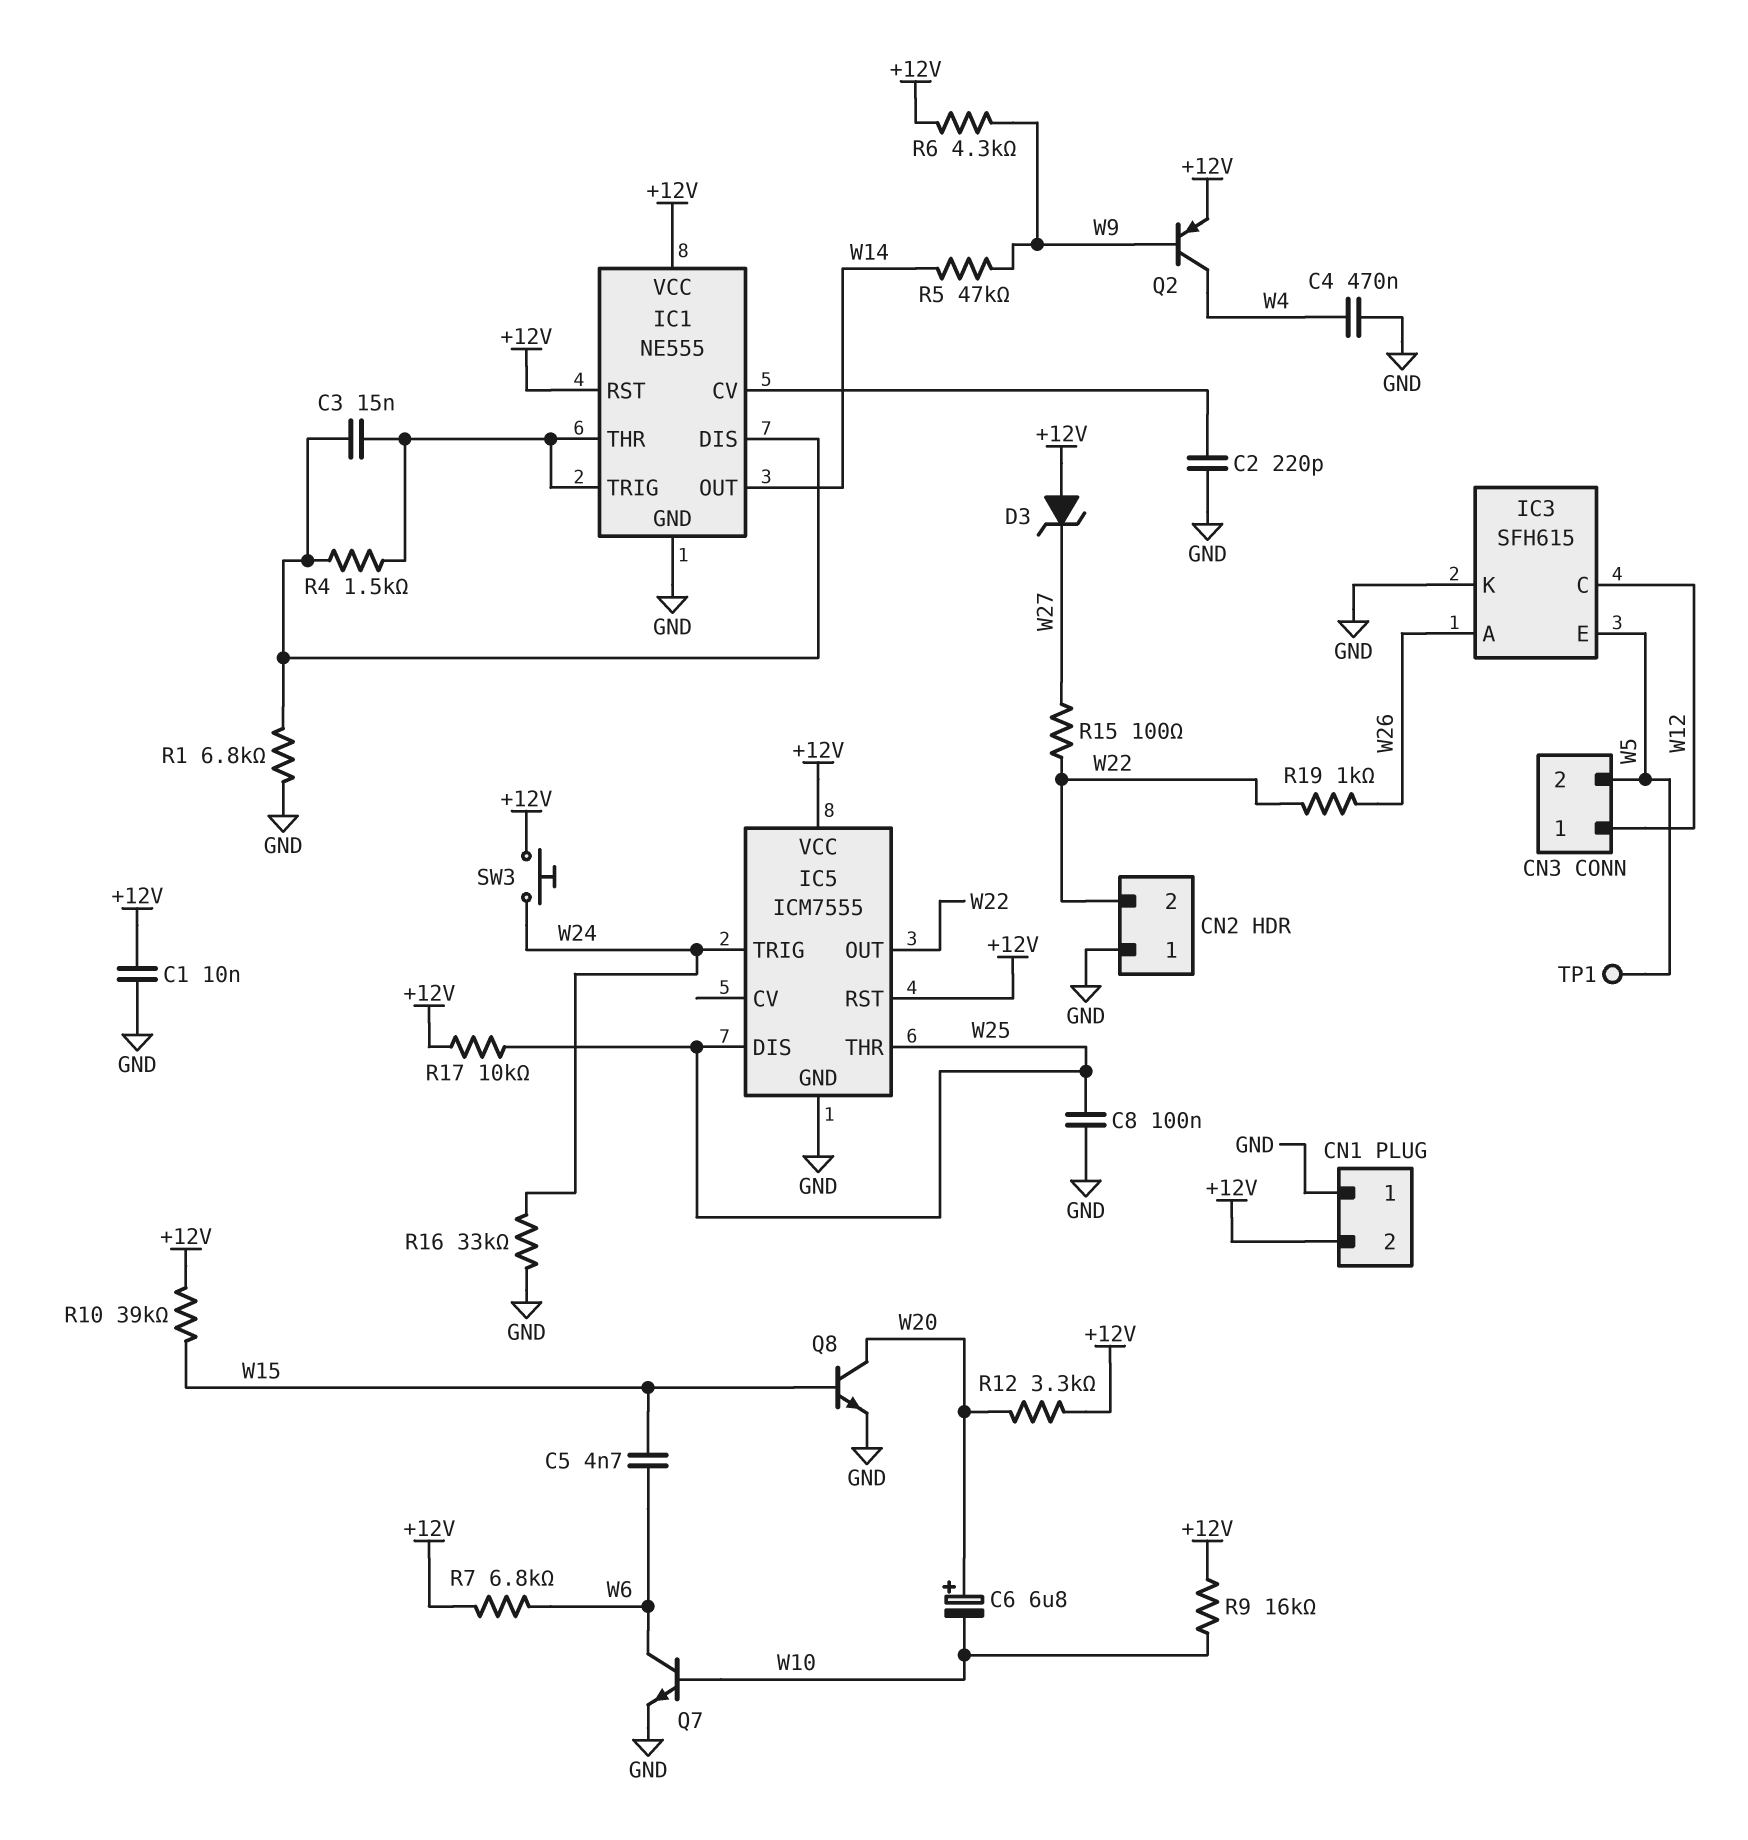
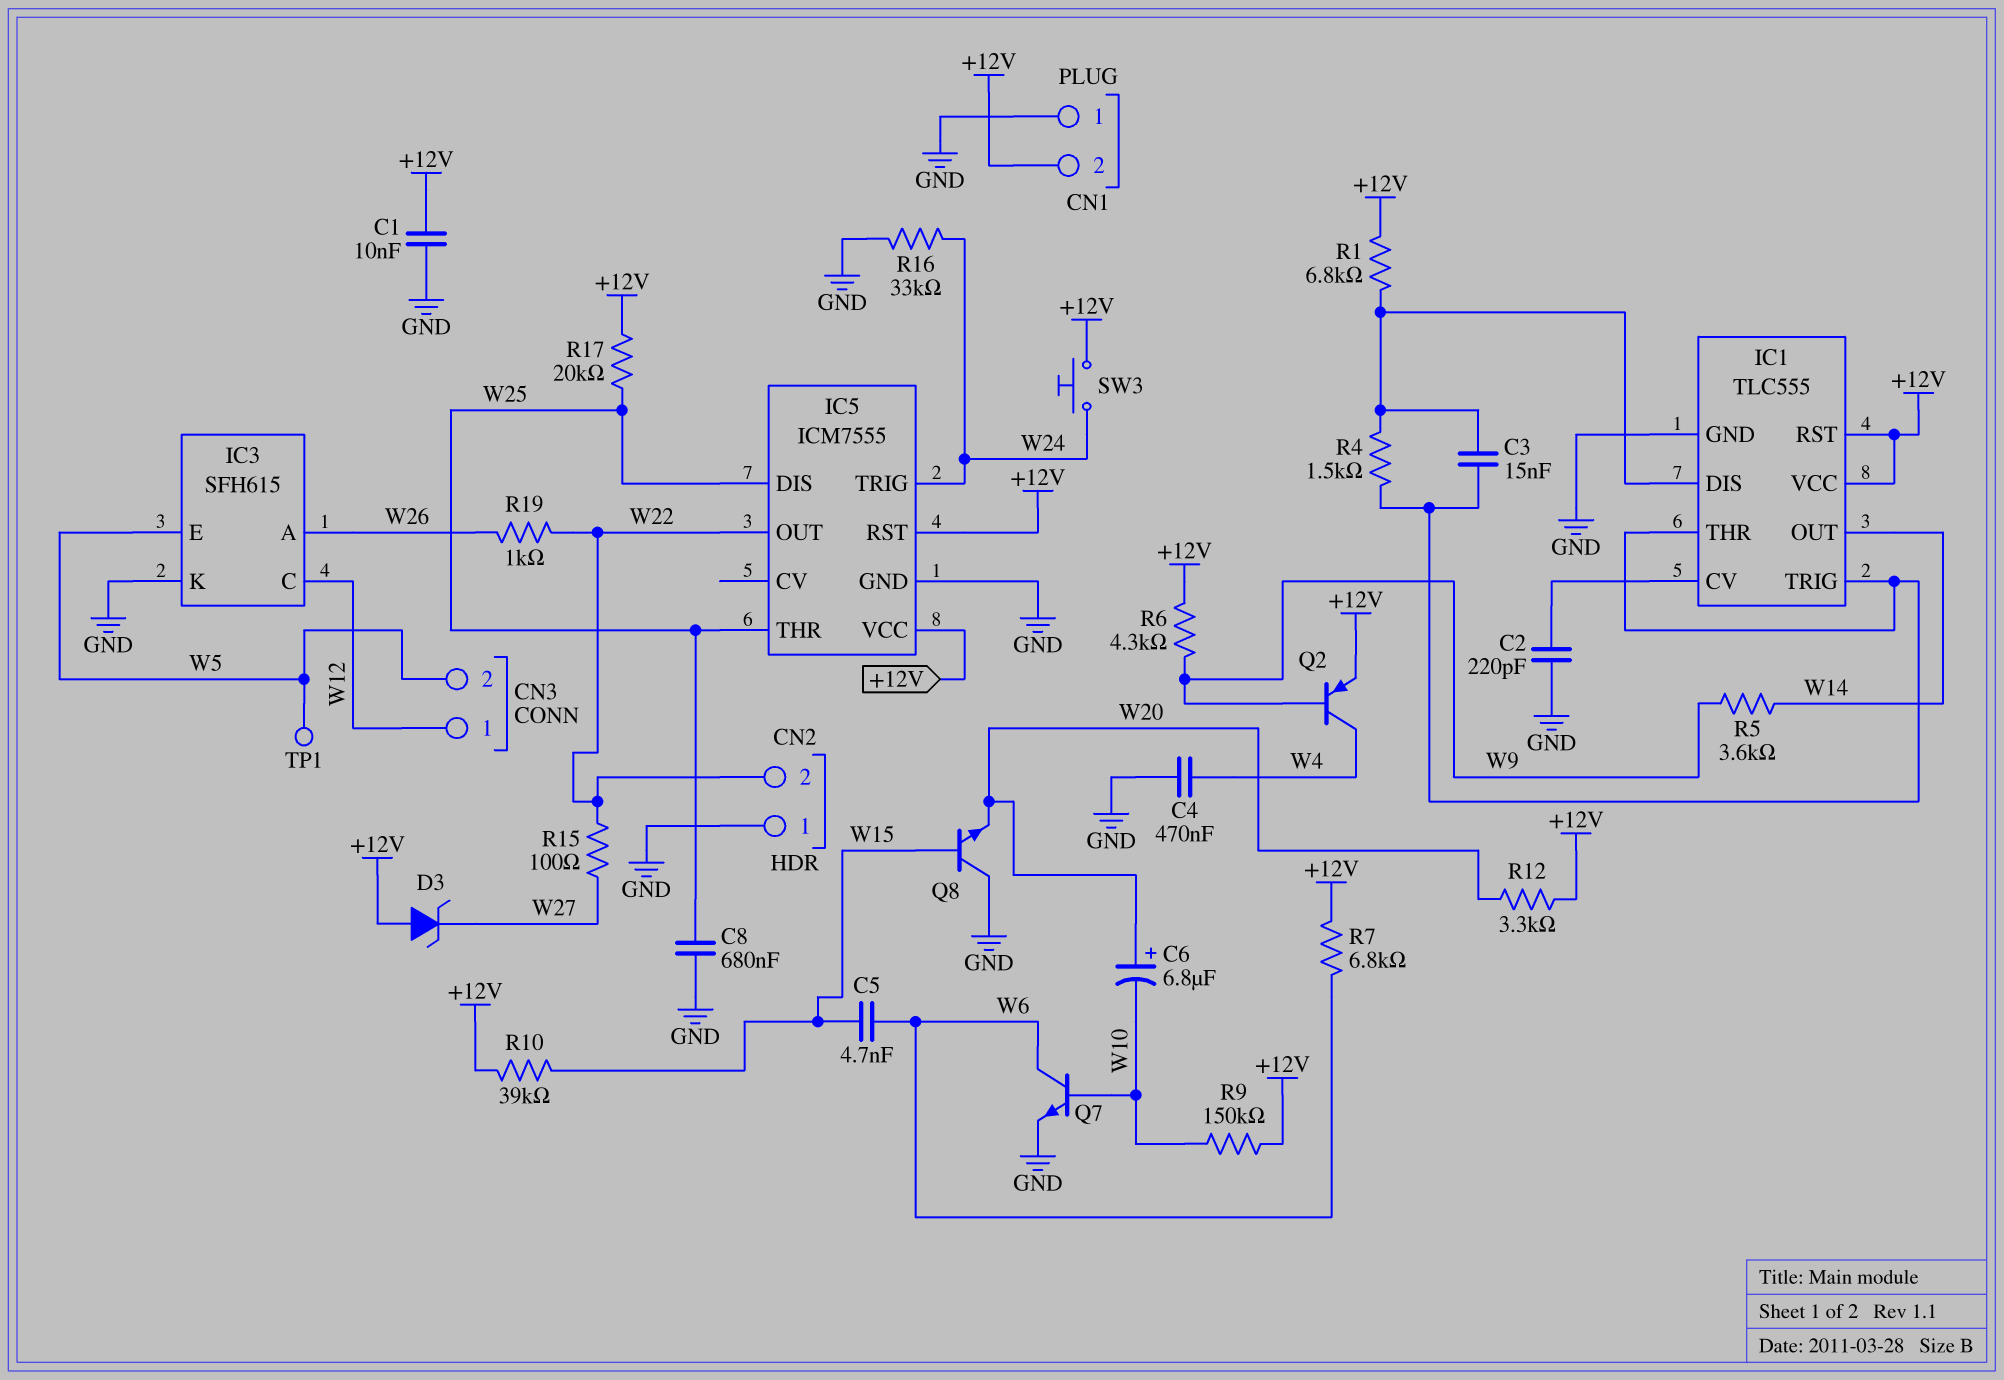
C8: 100nF (GND, W25) -> 680nF (GND, W25)
IC1: NE555 -> TLC555
Q8: NPN (B W15, C W20, E GND) -> NPN (B W15, C GND, E W20)
R1: 6.8k (GND, IC1/DIS) -> 6.8k (+12V, IC1/DIS)
R5: 47k (W9, W14) -> 3.6k (W9, W14)
R9: 16k (+12V, W10) -> 150k (+12V, W10)
R17: 10k (+12V, W25) -> 20k (+12V, W25)

